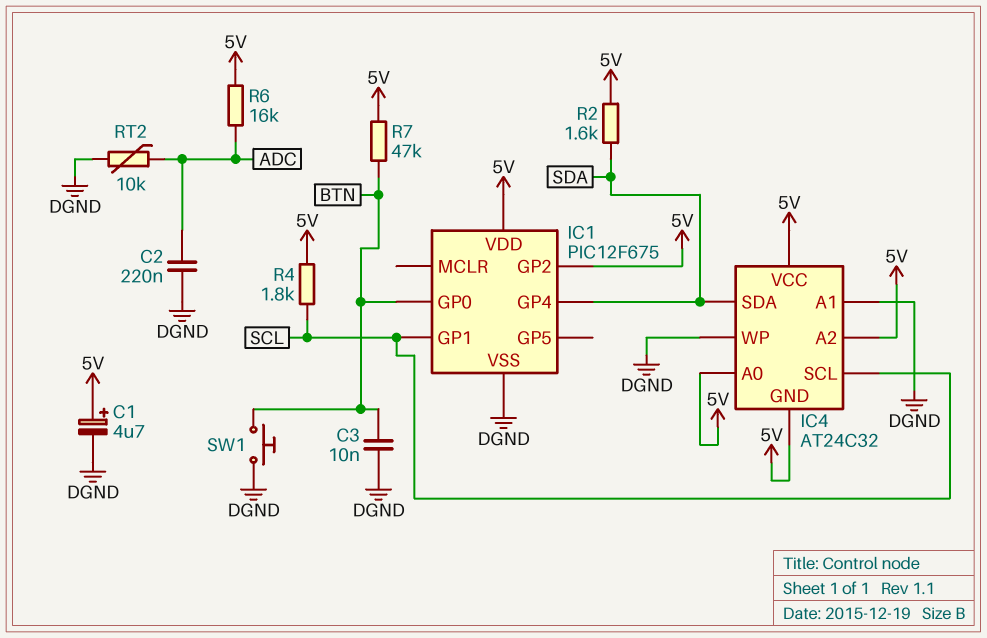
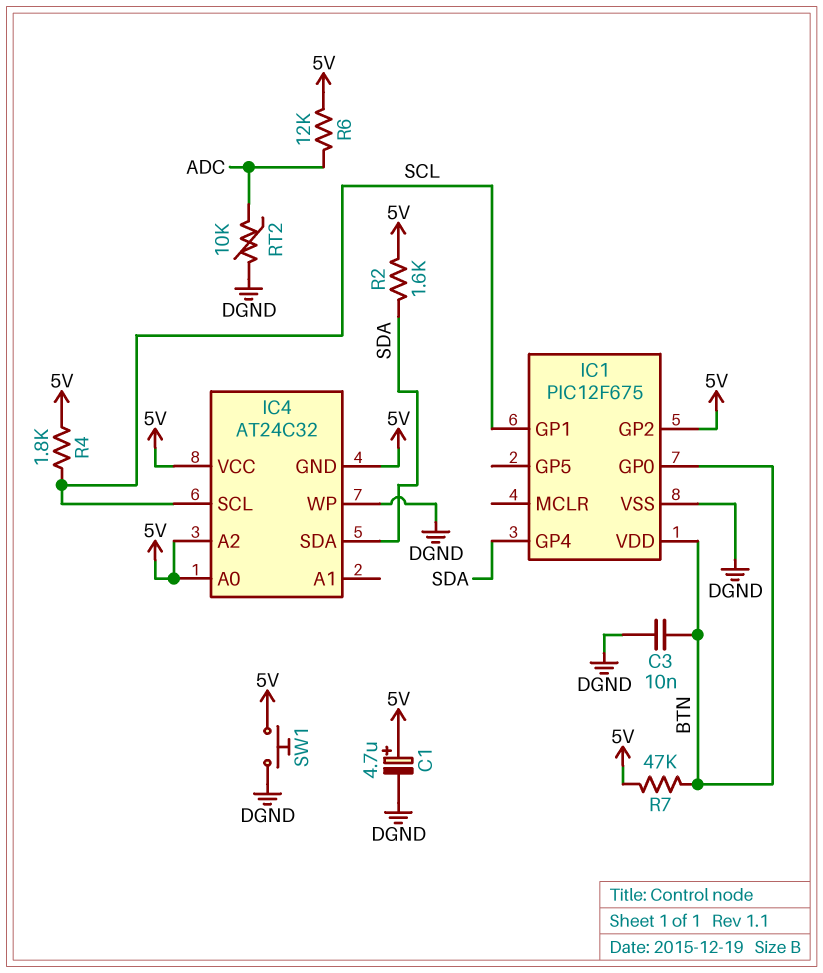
C2: 220nF (ADC, DGND) -> none
IC1 pin VDD: 5V -> BTN
IC4 pin A1: DGND -> none
R6: 16k (5V, ADC) -> 12k (5V, ADC)
SW1: button (BTN, DGND) -> button (5V, DGND)

